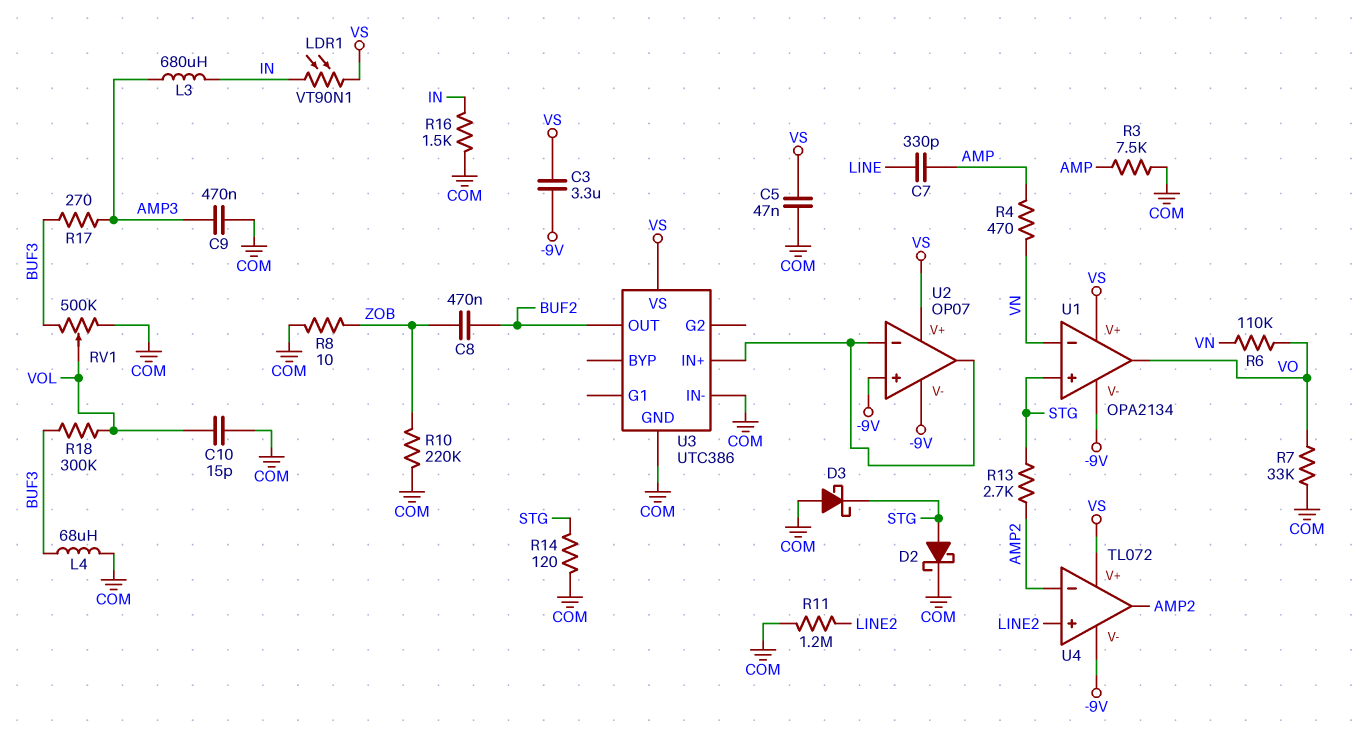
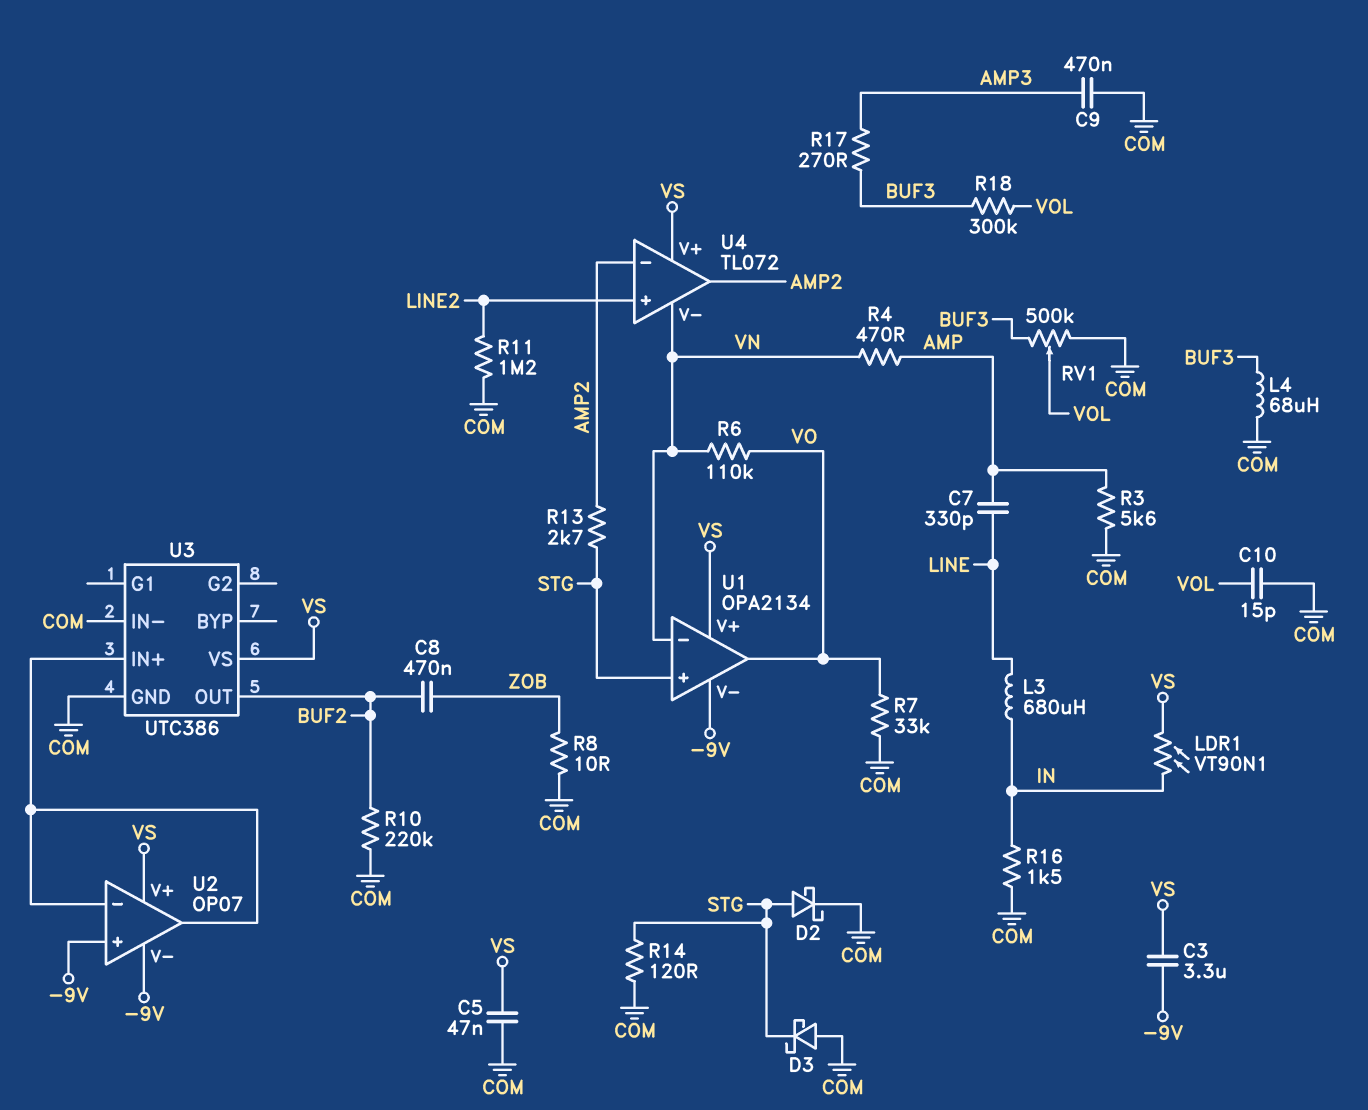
L3: 680uH (AMP3, IN) -> 680uH (IN, LINE)
R3: 7.5k (AMP, COM) -> 5.6k (AMP, COM)
R10: 220k (COM, ZOB) -> 220k (BUF2, COM)
U4 pin V-: -9V -> VN

